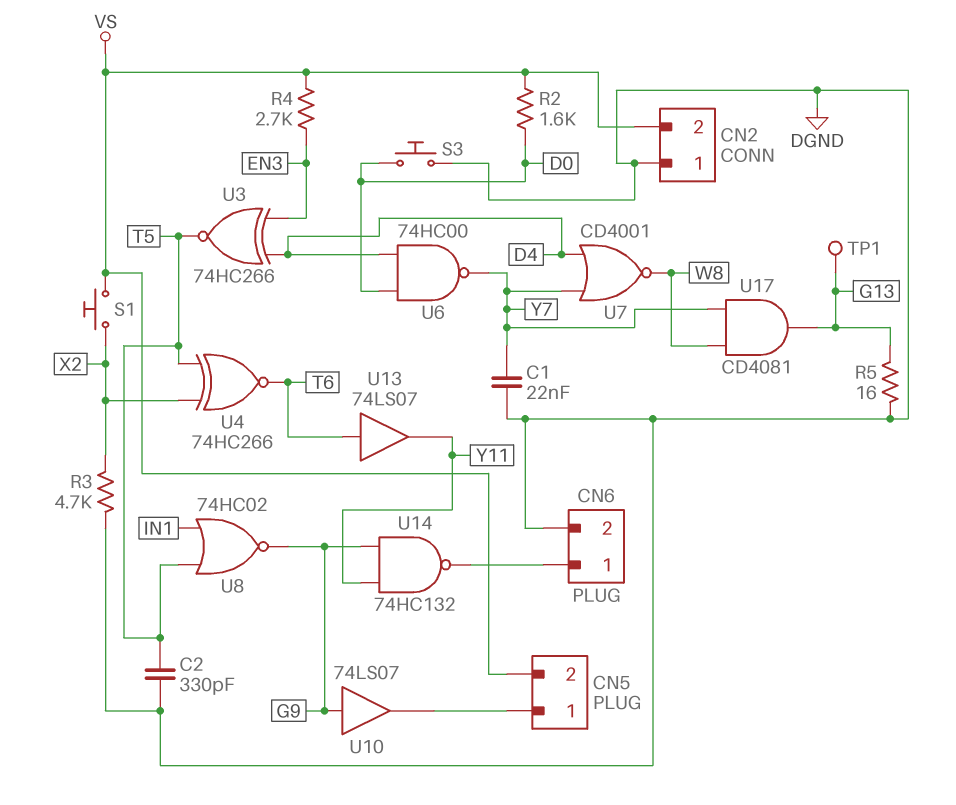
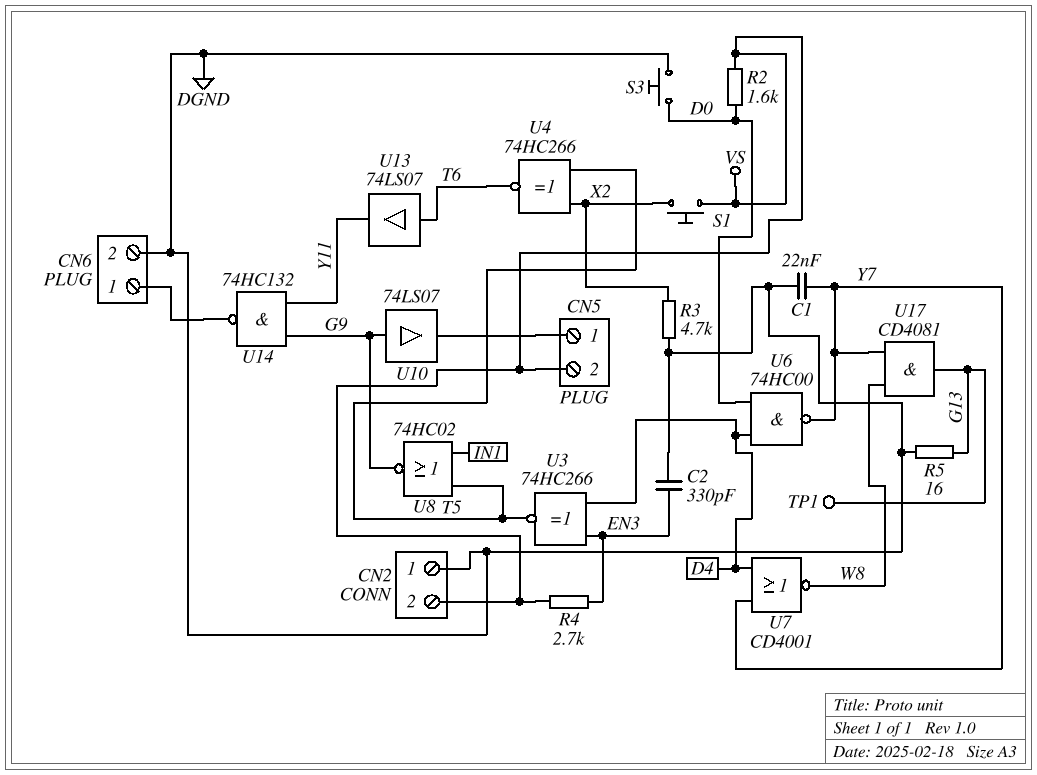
C2: 330pF (DGND, T5) -> 330pF (DGND, EN3)

